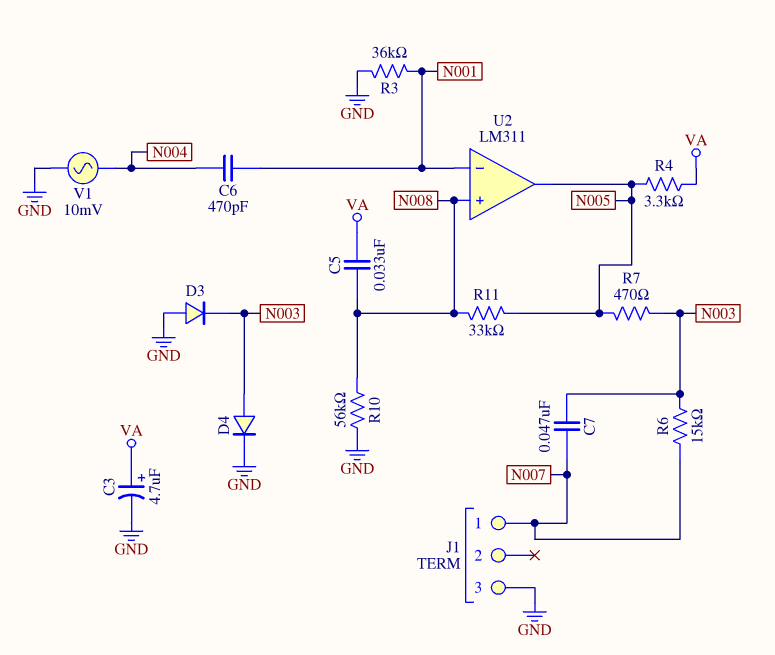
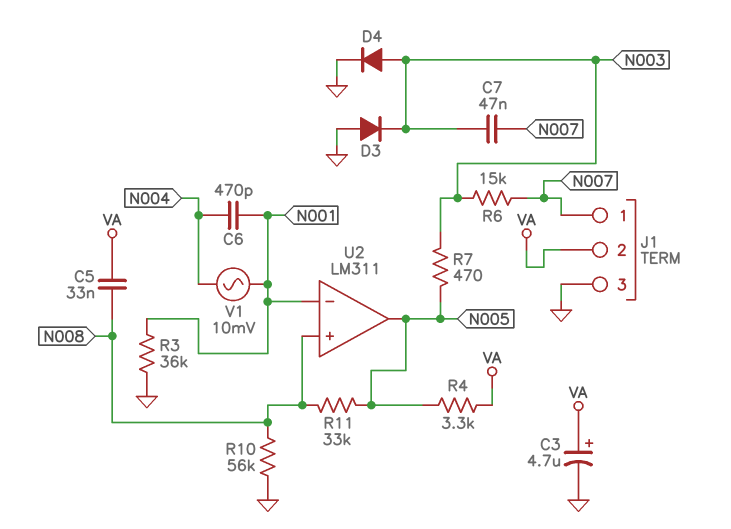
J1 pin 2: none -> VA
V1: AC 10mV (GND, N004) -> AC 10mV (N001, N004)

